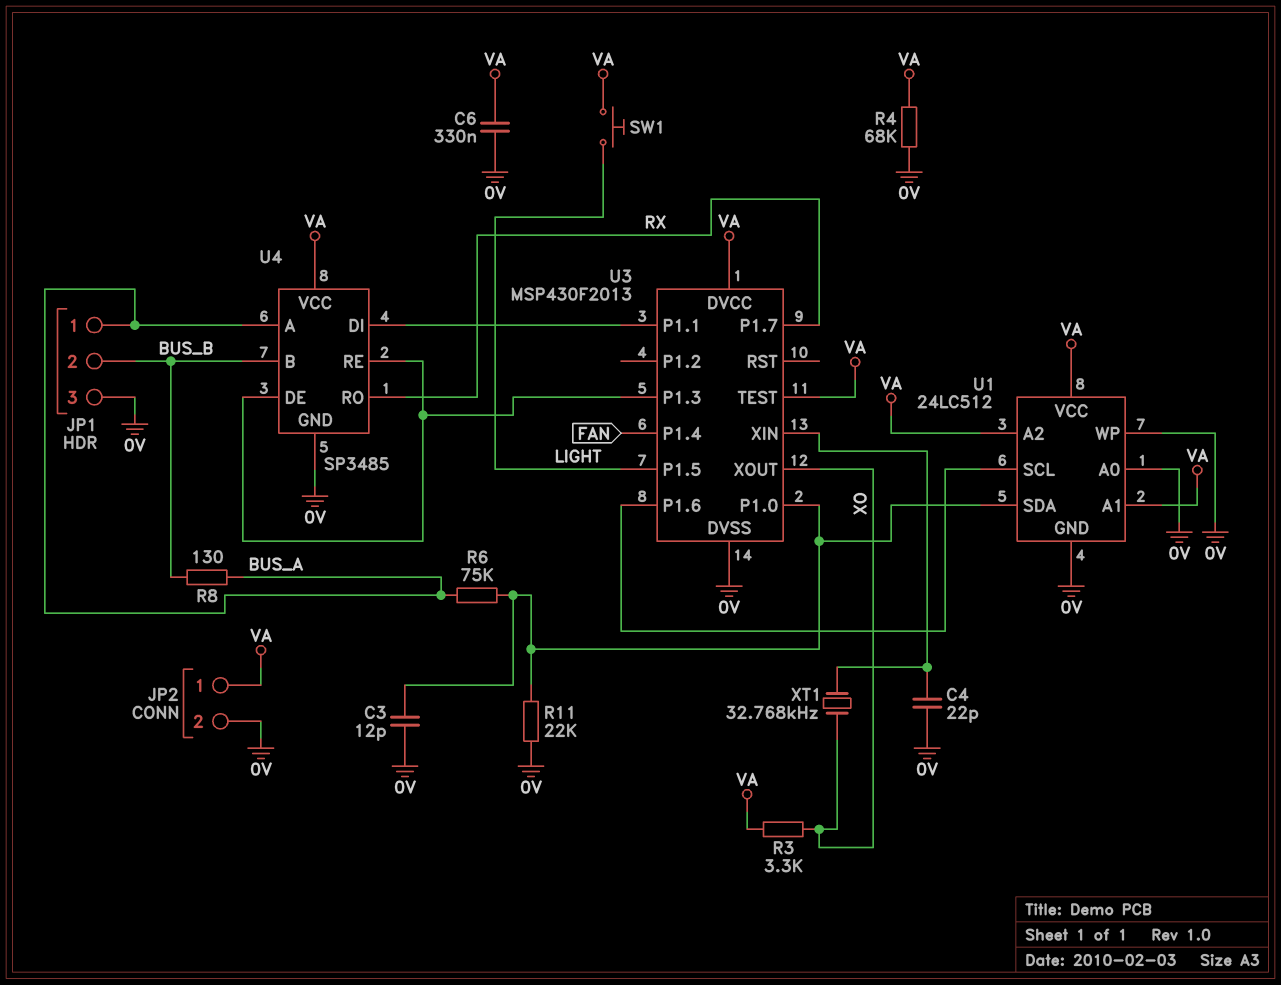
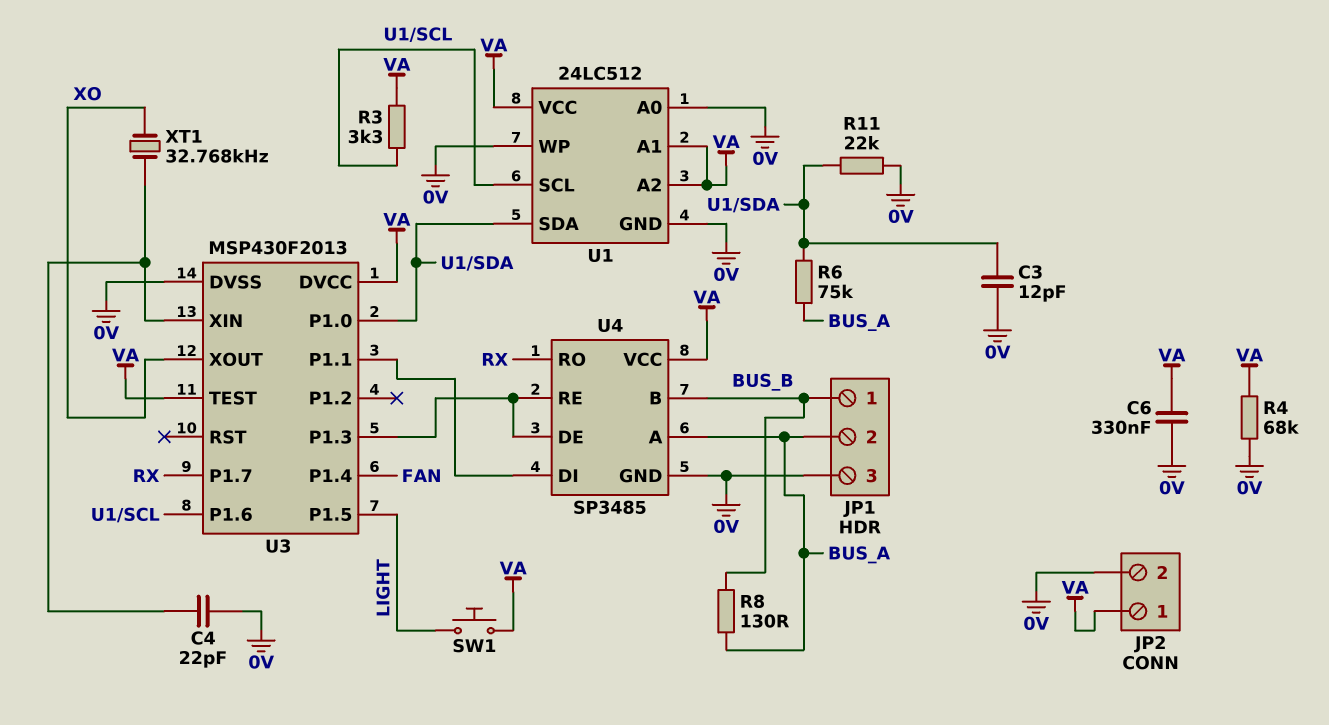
JP1 pin 1: BUS_A -> BUS_B
JP1 pin 2: BUS_B -> BUS_A
R3: 3.3k (VA, XO) -> 3.3k (U1/SCL, VA)

